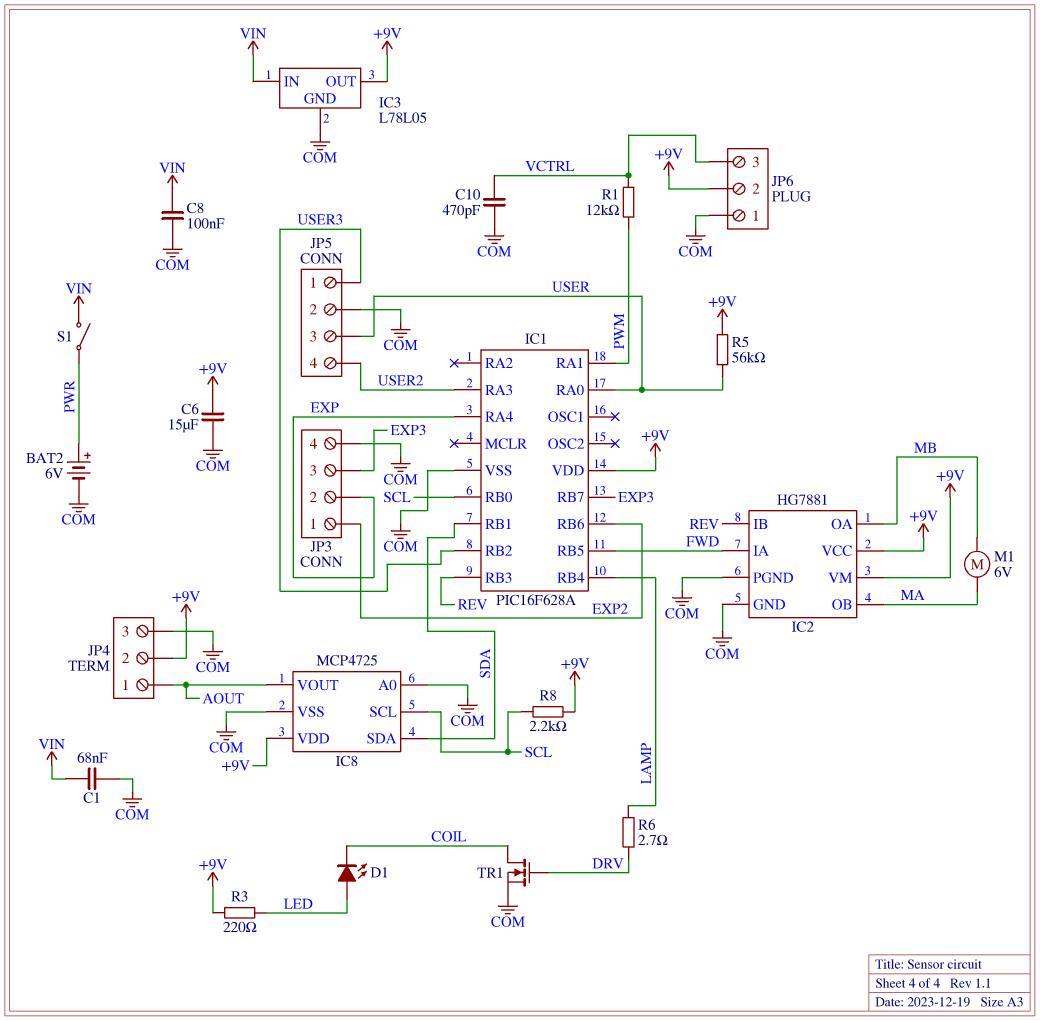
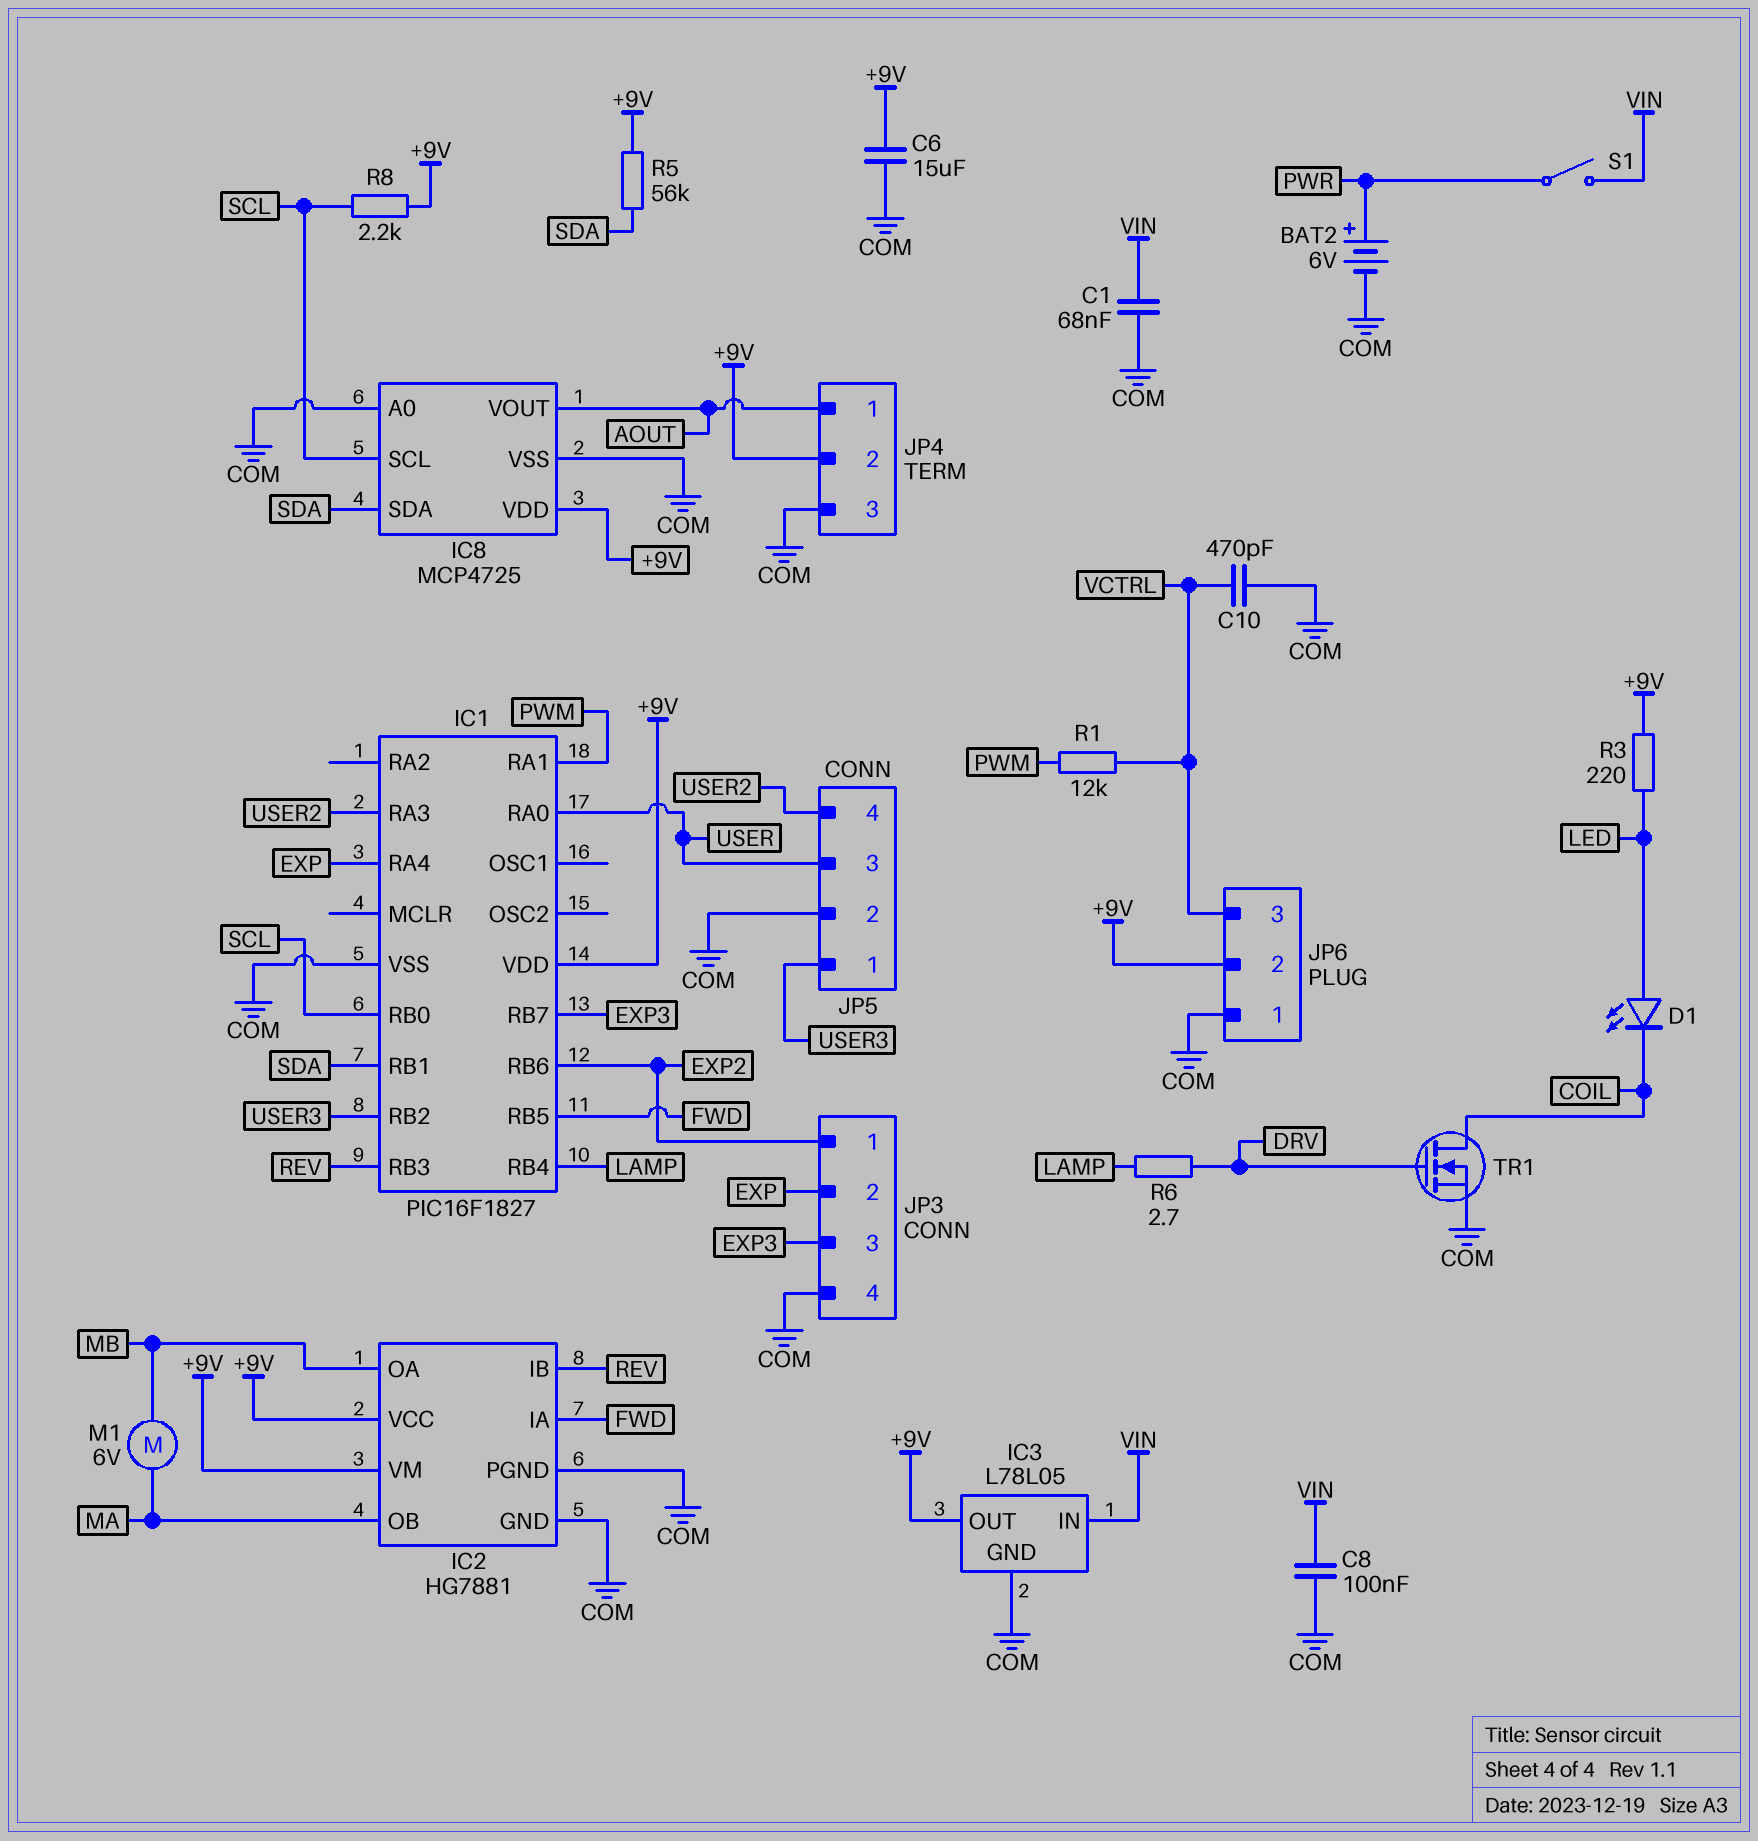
IC1: PIC16F628A -> PIC16F1827
R5: 56k (+9V, USER) -> 56k (+9V, SDA)

